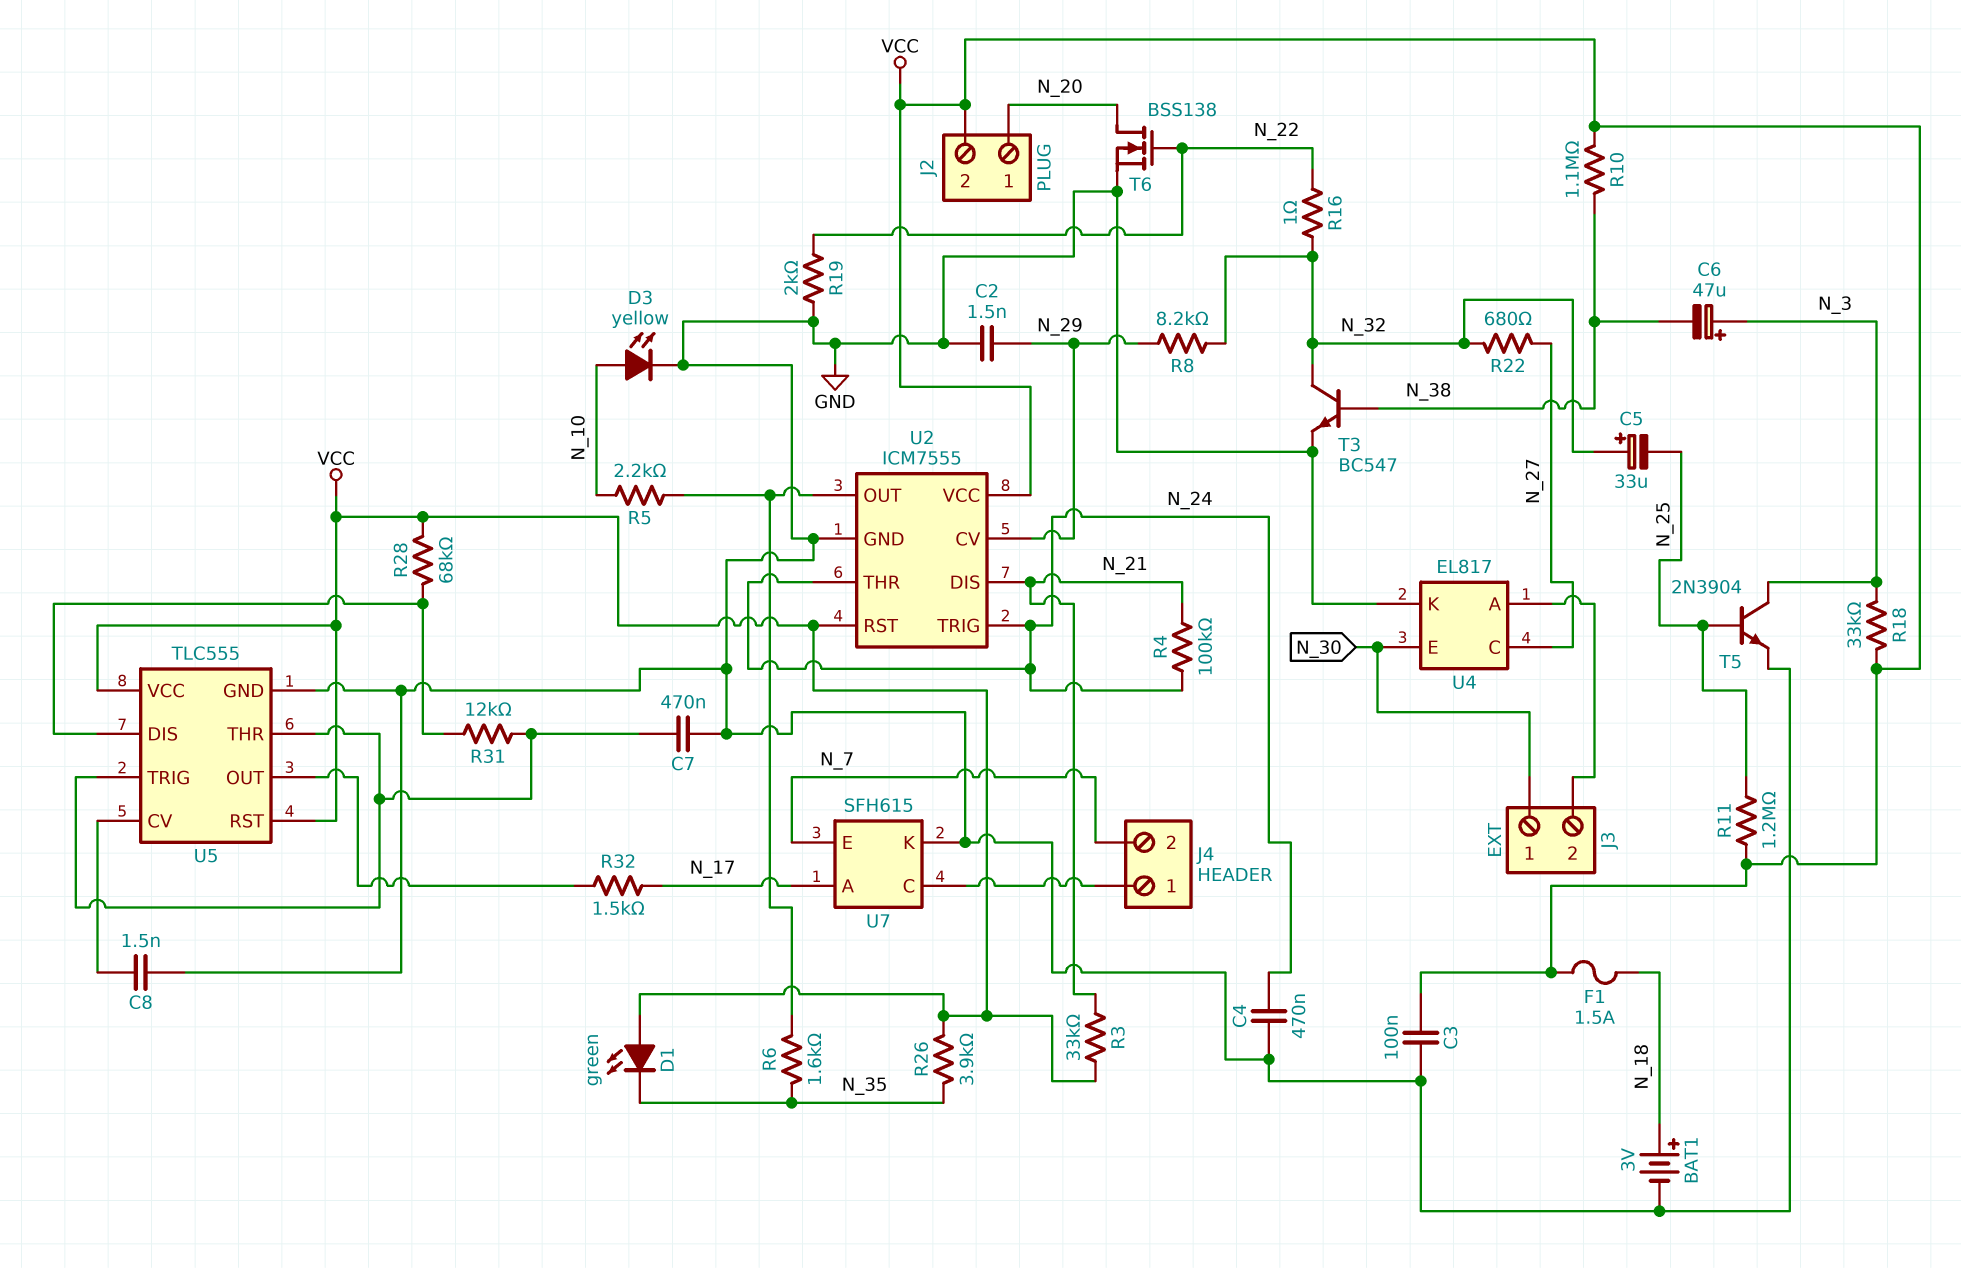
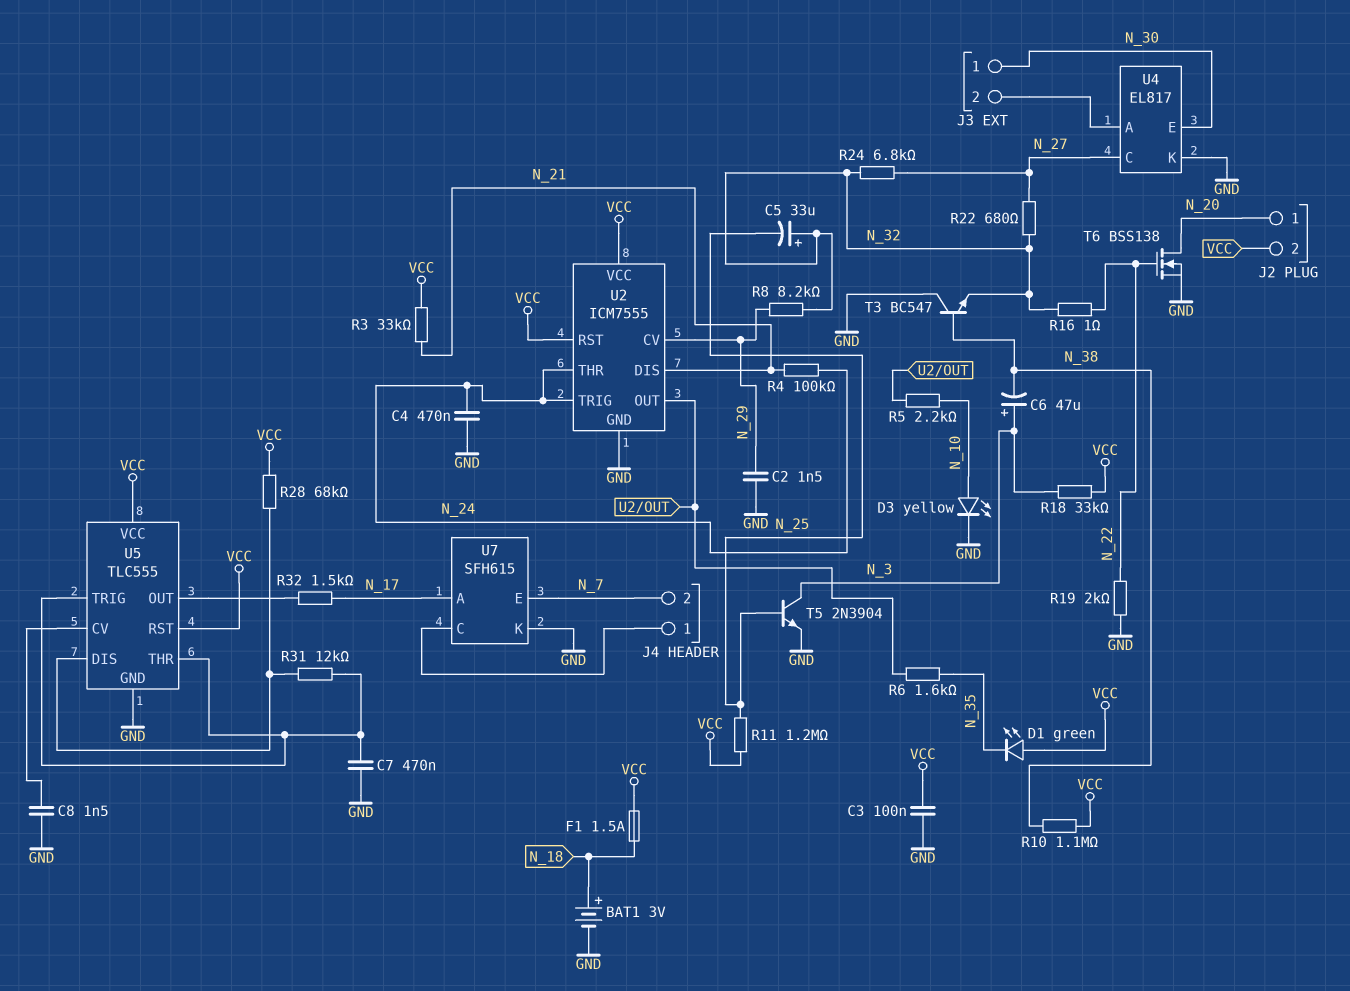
R24: none -> 6.8k (N_27, N_32)
R26: 3.9k (N_35, VCC) -> none
T3: NPN BC547 (B N_38, C N_32, E GND) -> NPN BC547 (B N_38, C GND, E N_32)

